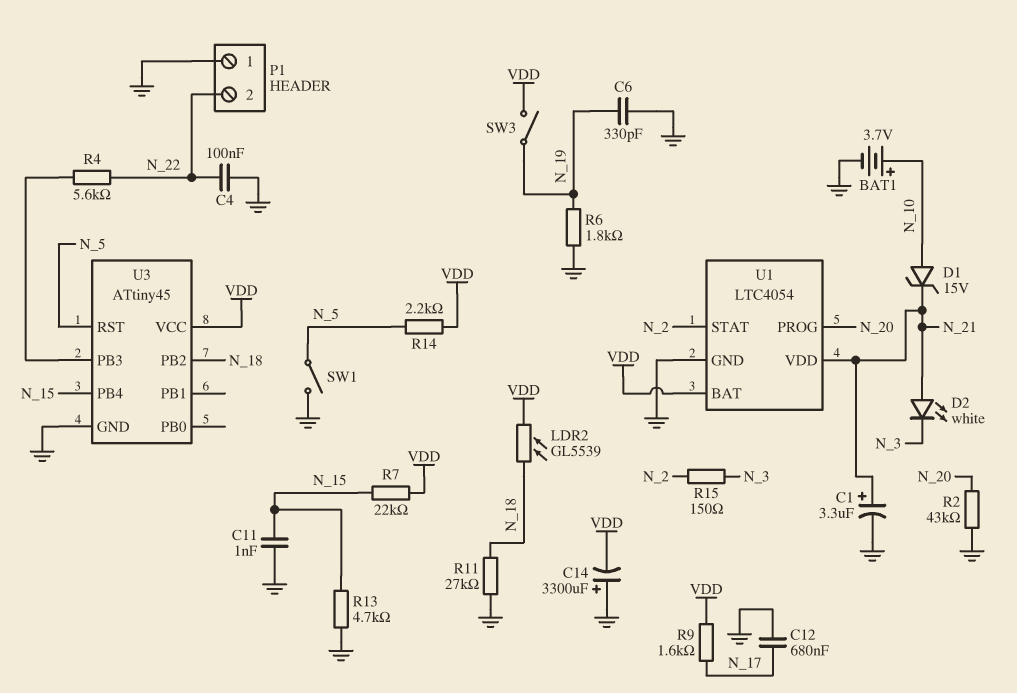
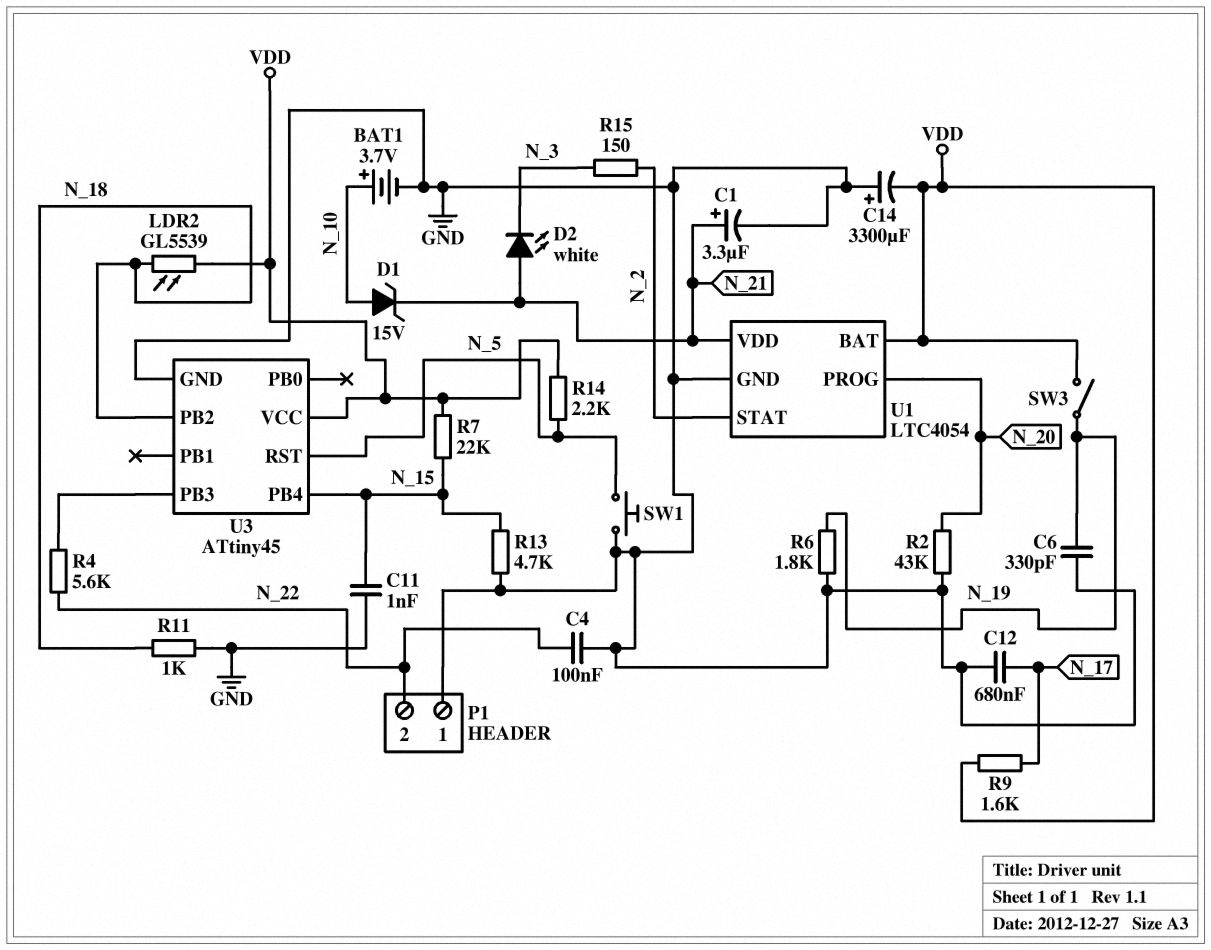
R11: 27k (GND, N_18) -> 1k (GND, N_18)
SW1: switch (GND, N_5) -> button (GND, N_5)

